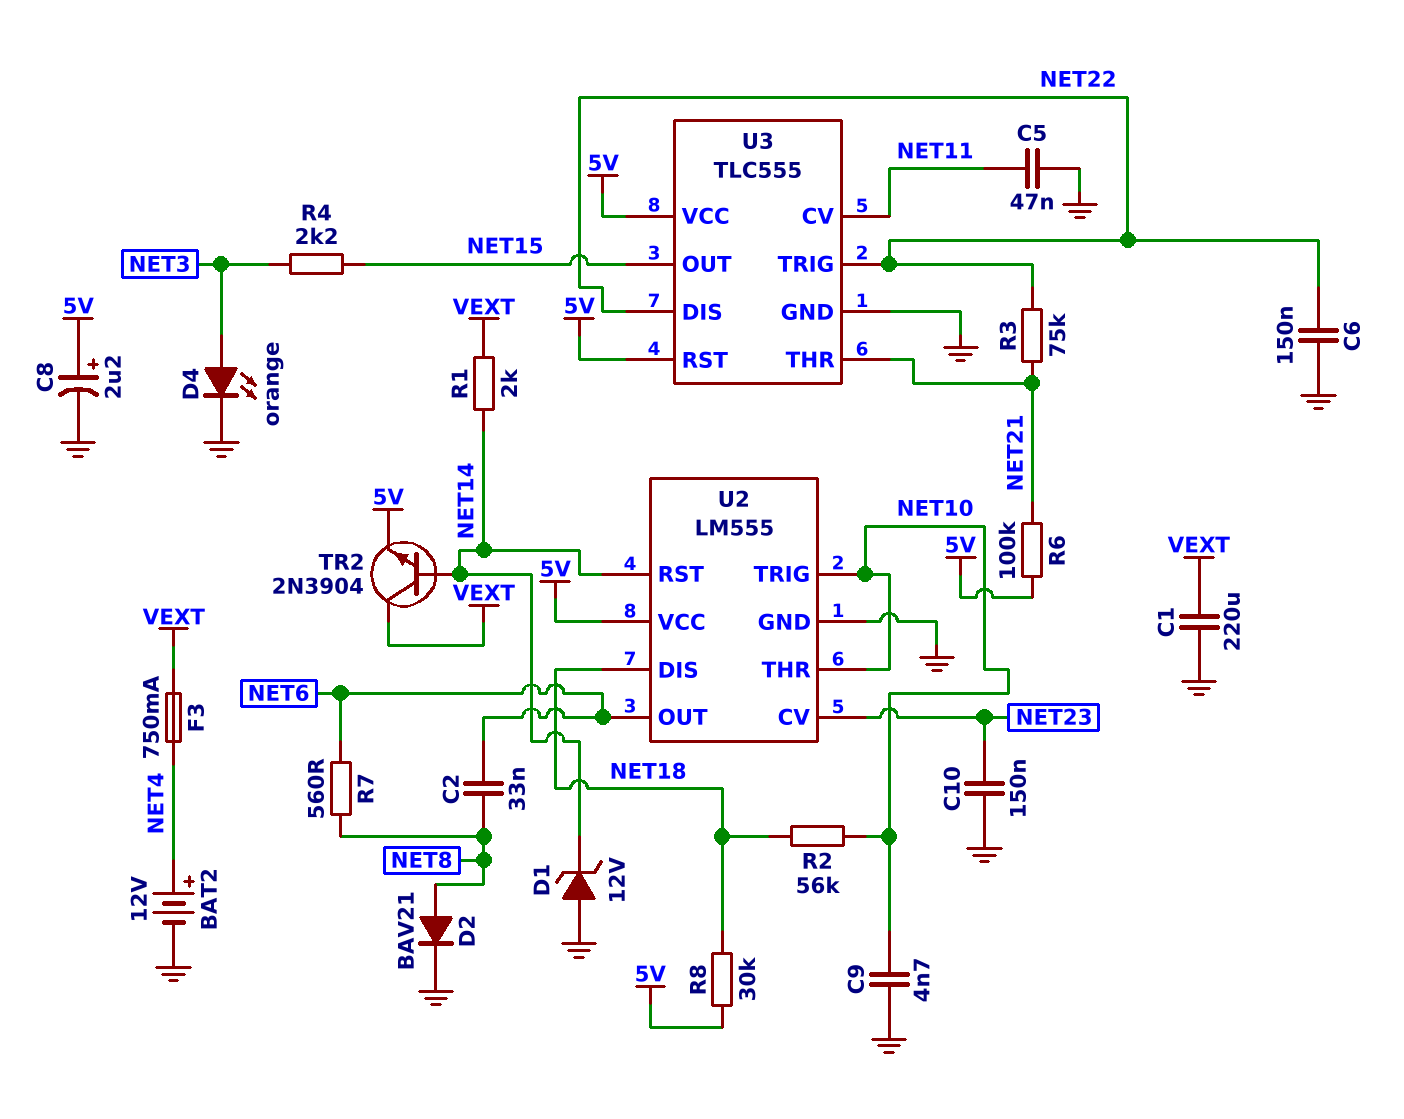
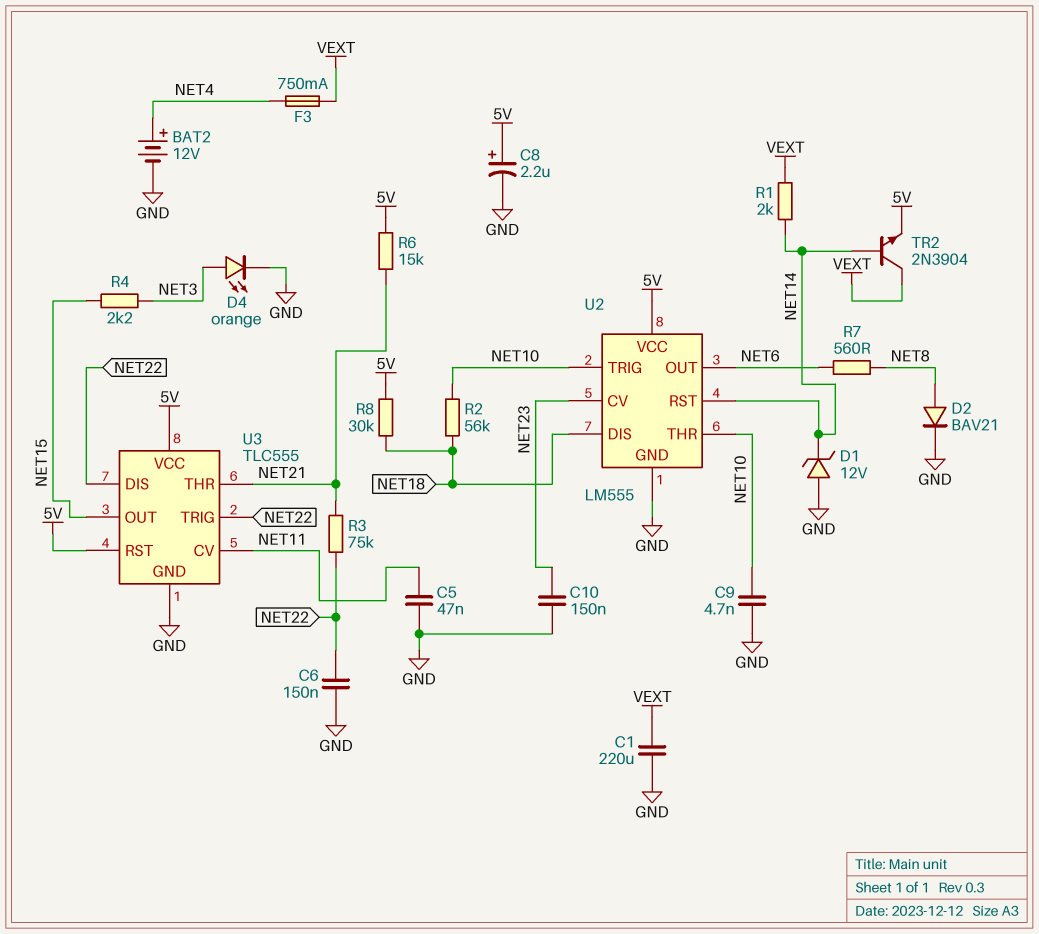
C2: 33nF (NET6, NET8) -> none
R6: 100k (5V, NET21) -> 15k (5V, NET21)

